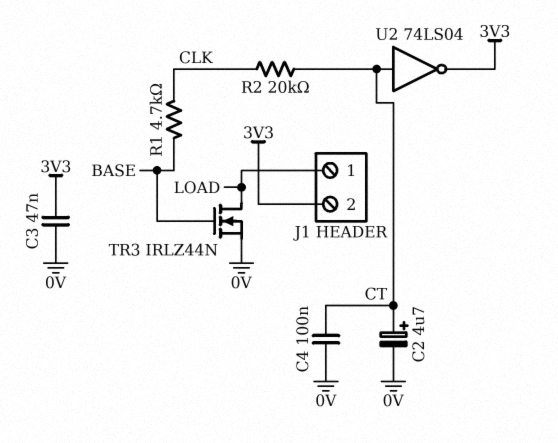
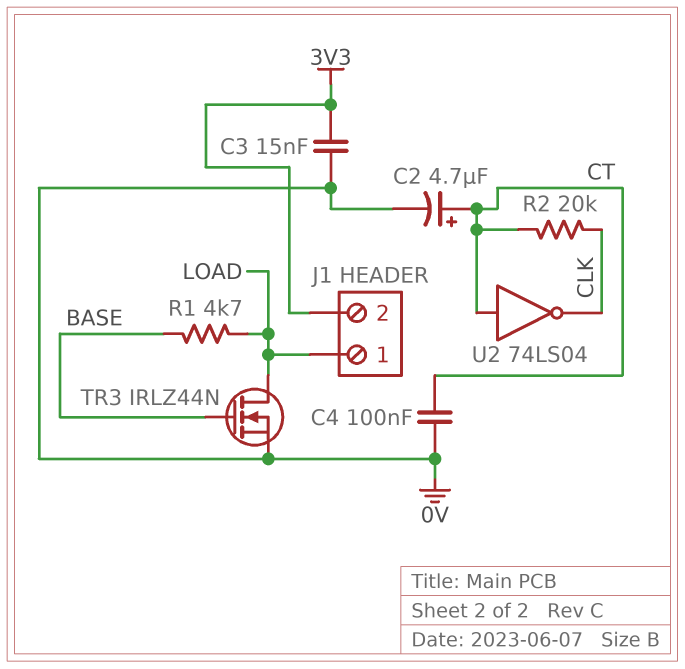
C3: 47nF (0V, 3V3) -> 15nF (0V, 3V3)
R1: 4.7k (BASE, CLK) -> 4.7k (BASE, LOAD)
U2: NOT 74LS04 (in CT, out 3V3) -> NOT 74LS04 (in CT, out CLK)

